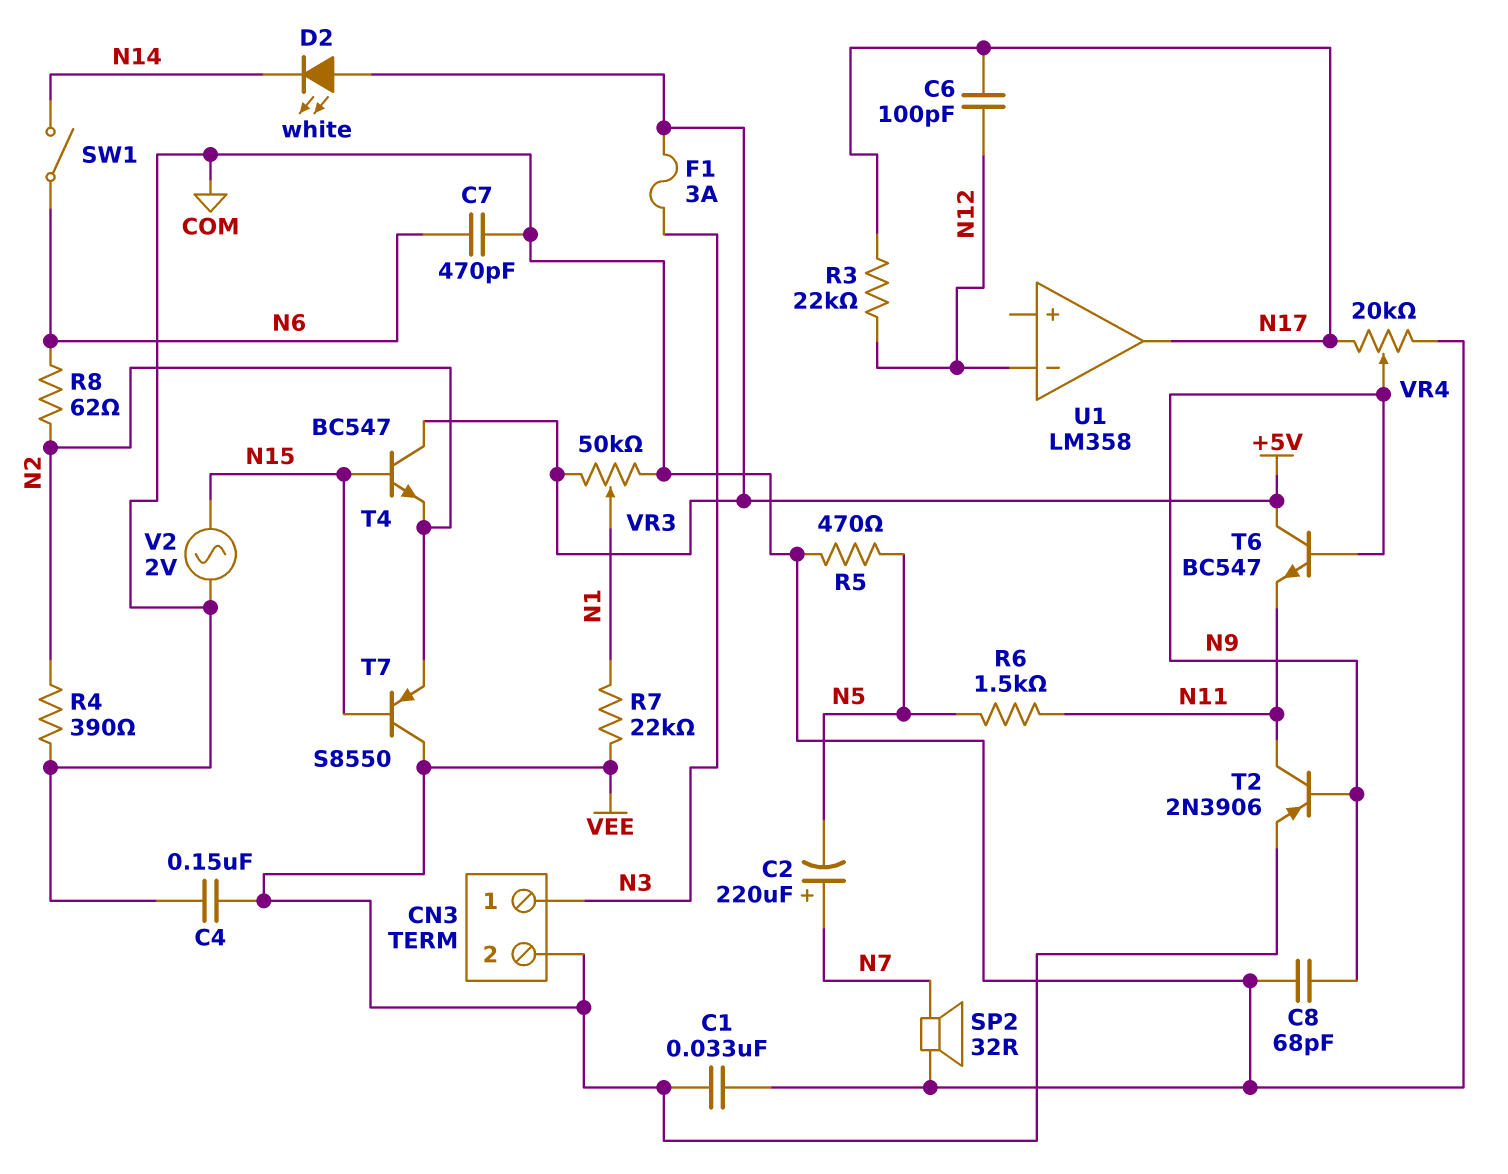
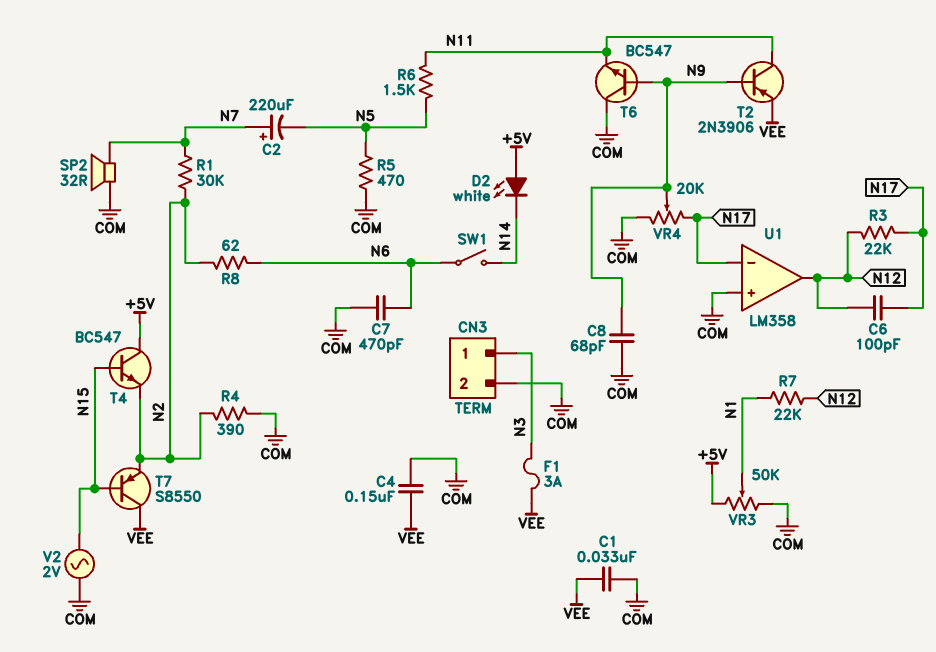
CN3 pin 2: VEE -> COM
F1: 3A (+5V, N3) -> 3A (N3, VEE)
R1: none -> 30k (N2, N7)
R7: 22k (N1, VEE) -> 22k (N1, N12)
T6: NPN BC547 (B N9, C +5V, E N11) -> NPN BC547 (B N9, C COM, E N11)
U1 pin in+: none -> COM
U1 pin in-: N12 -> N17
U1 pin out: N17 -> N12

